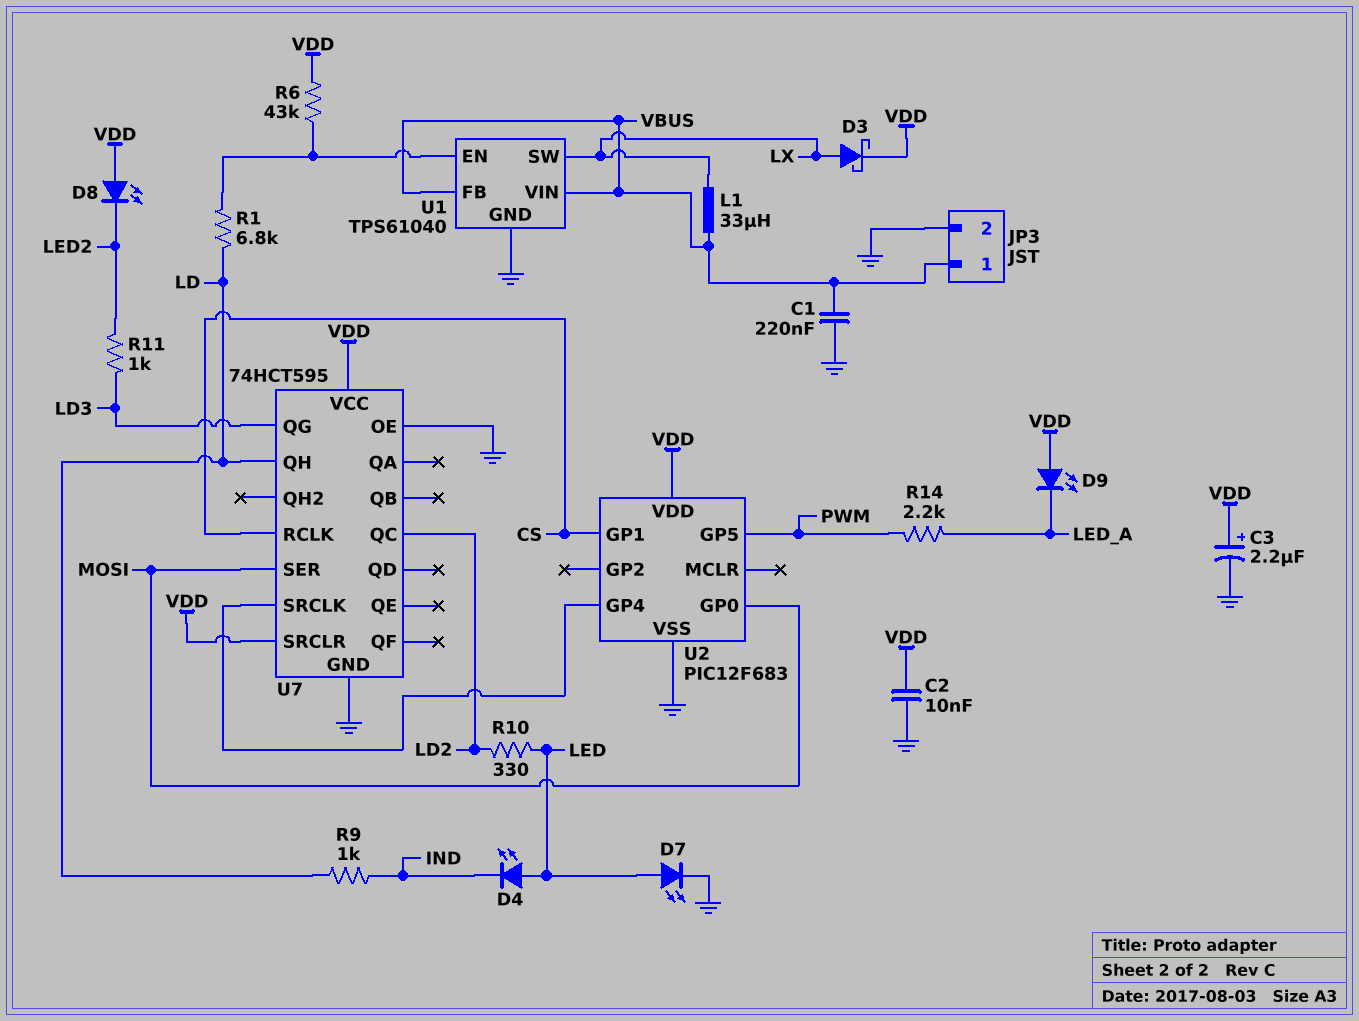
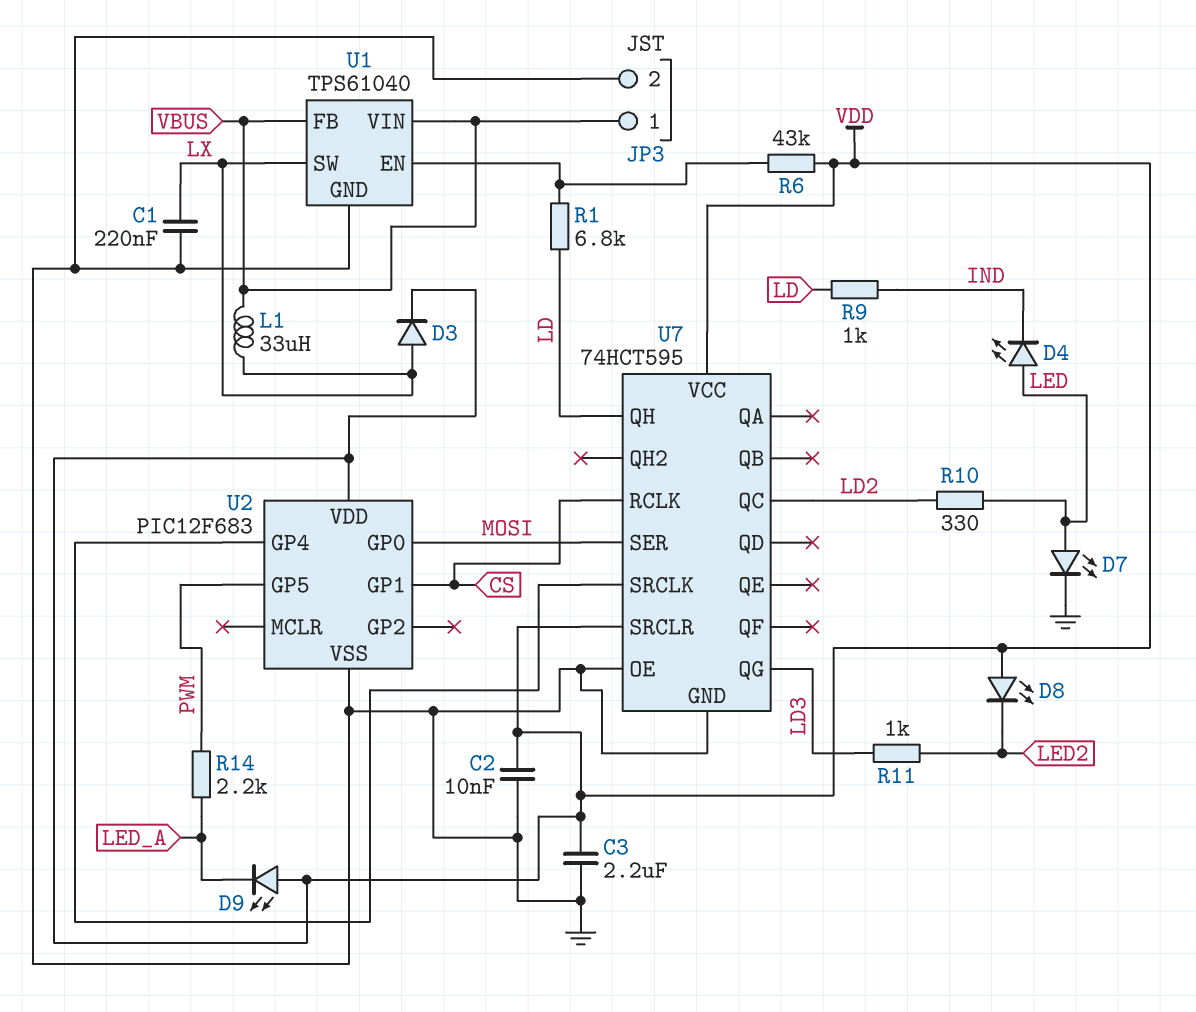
C1: 220nF (GND, VBUS) -> 220nF (GND, LX)
C3: 2.2uF (plus VDD, minus GND) -> 2.2uF (GND, VDD)
D3: schottky (A LX, K VDD) -> diode (A LX, K VDD)

